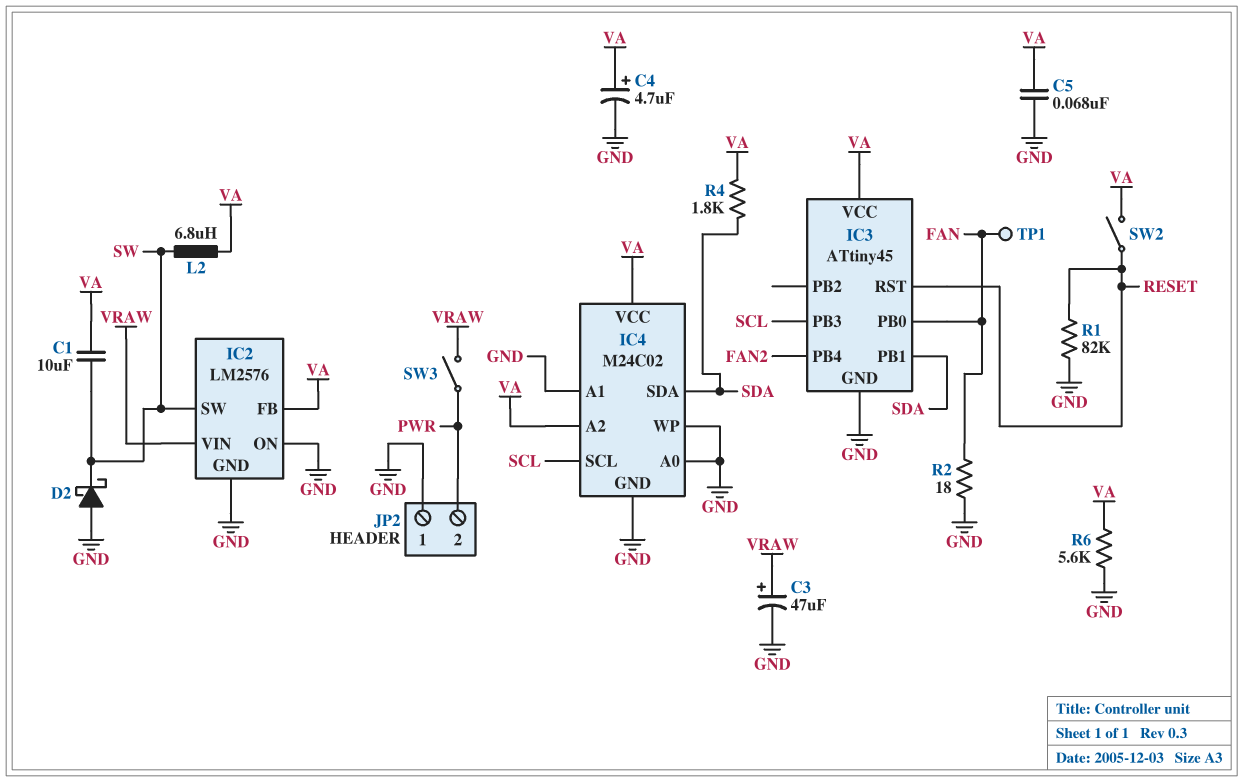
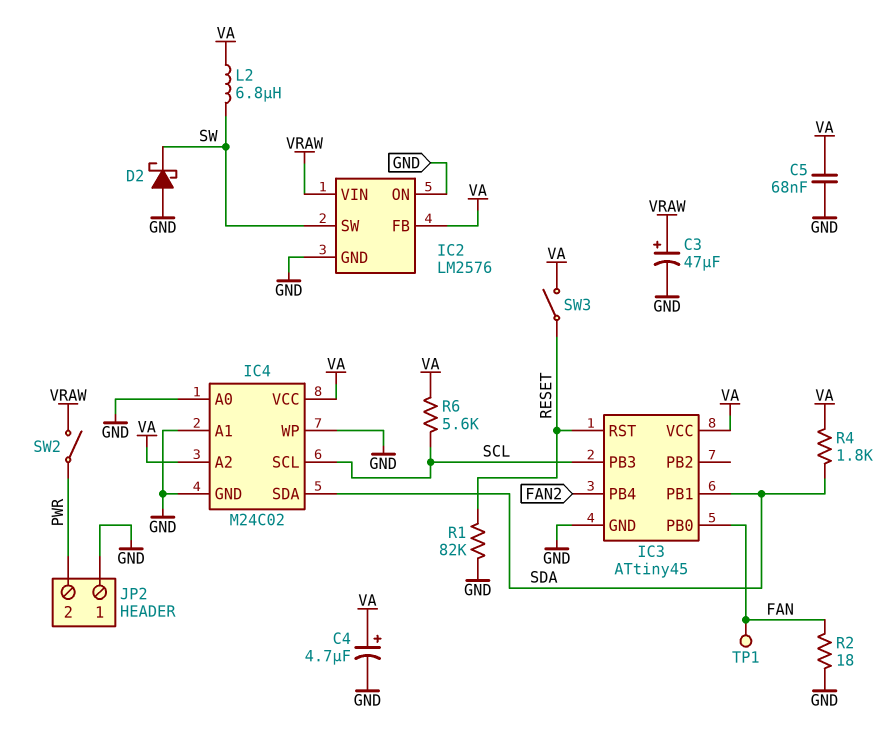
C1: 10uF (SW, VA) -> none
R6: 5.6k (GND, VA) -> 5.6k (SCL, VA)
SW2: switch (RESET, VA) -> switch (PWR, VRAW)
SW3: switch (PWR, VRAW) -> switch (RESET, VA)

